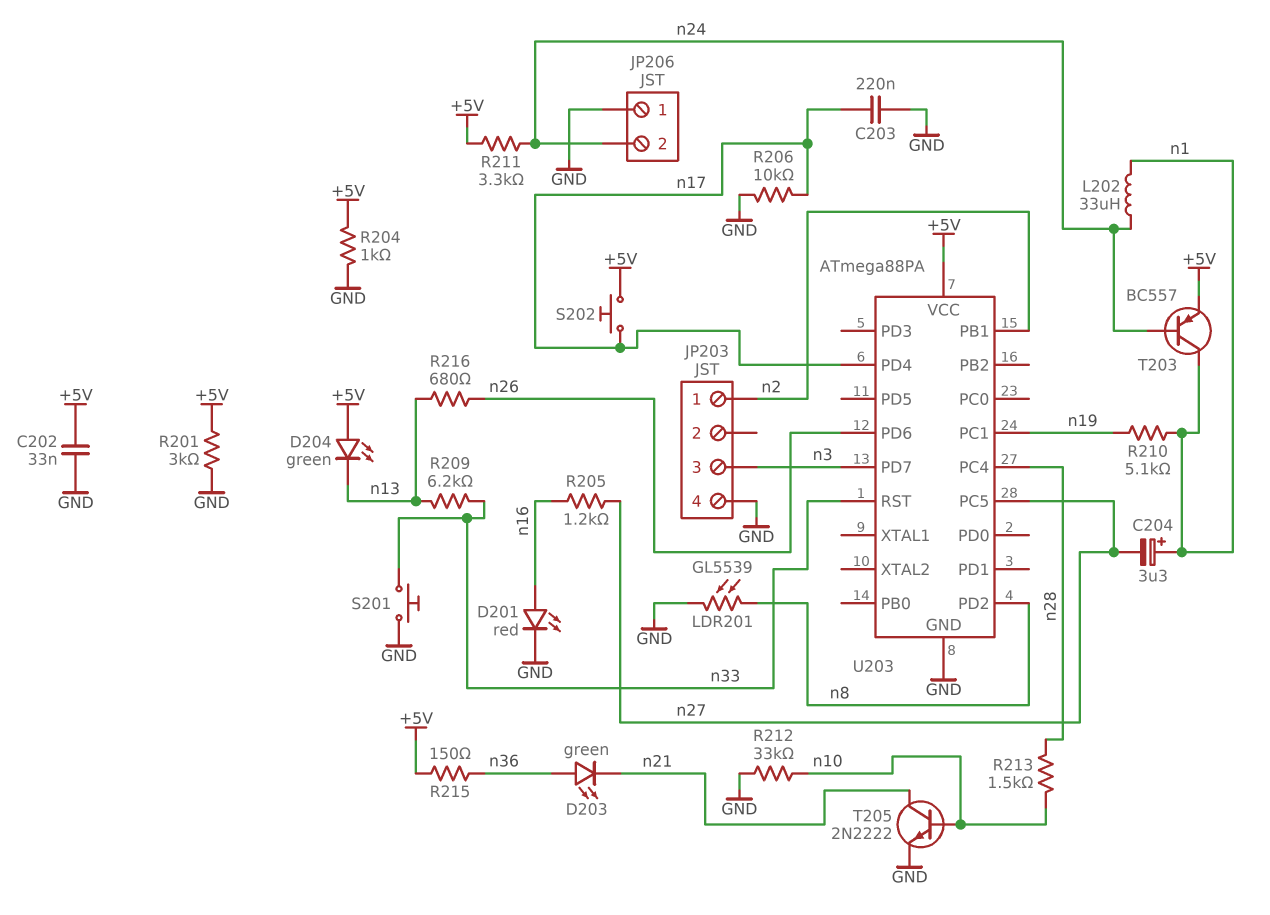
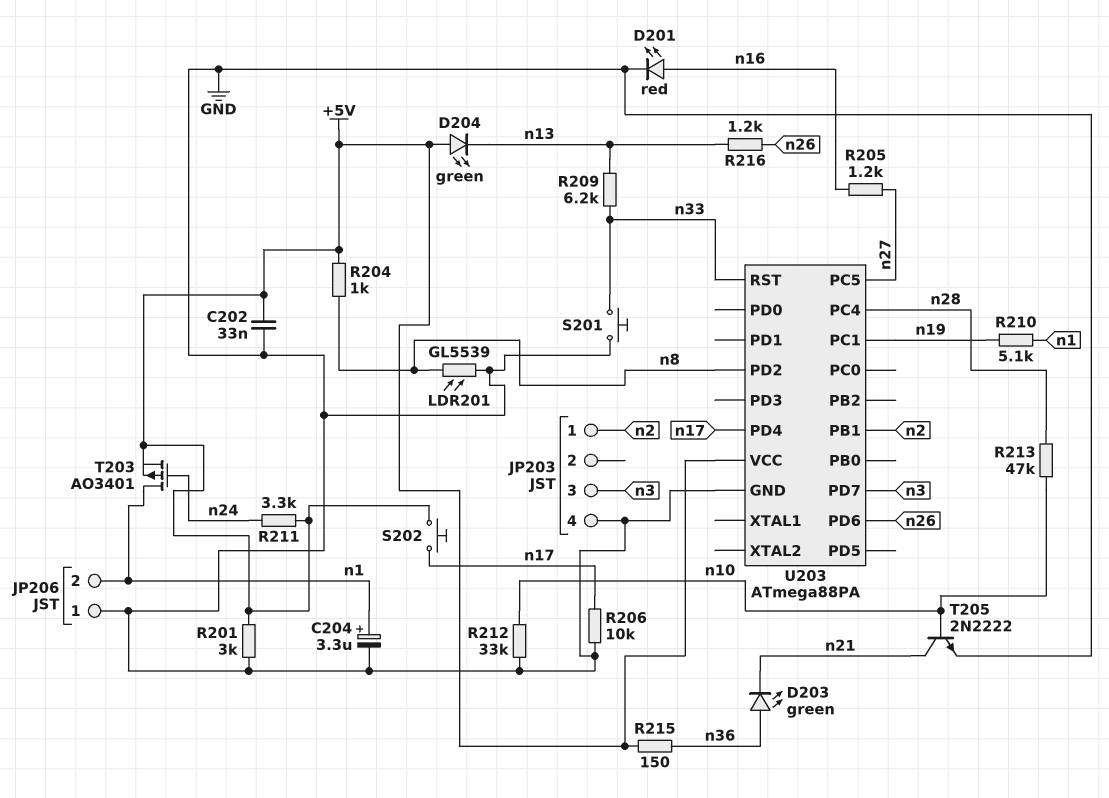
C203: 220nF (GND, n17) -> none
C204: 3.3uF (plus n1, minus n27) -> 3.3uF (plus n1, minus GND)
JP206 pin 2: n24 -> n1
L202: 33uH (n1, n24) -> none
R204: 1k (+5V, GND) -> 1k (+5V, n8)
R213: 1.5k (n10, n28) -> 47k (n10, n28)
R216: 680 (n13, n26) -> 1.2k (n13, n26)
T203: PNP BC557 (B n24, C n1, E +5V) -> PMOS AO3401 (G n24, D n1, S +5V)

